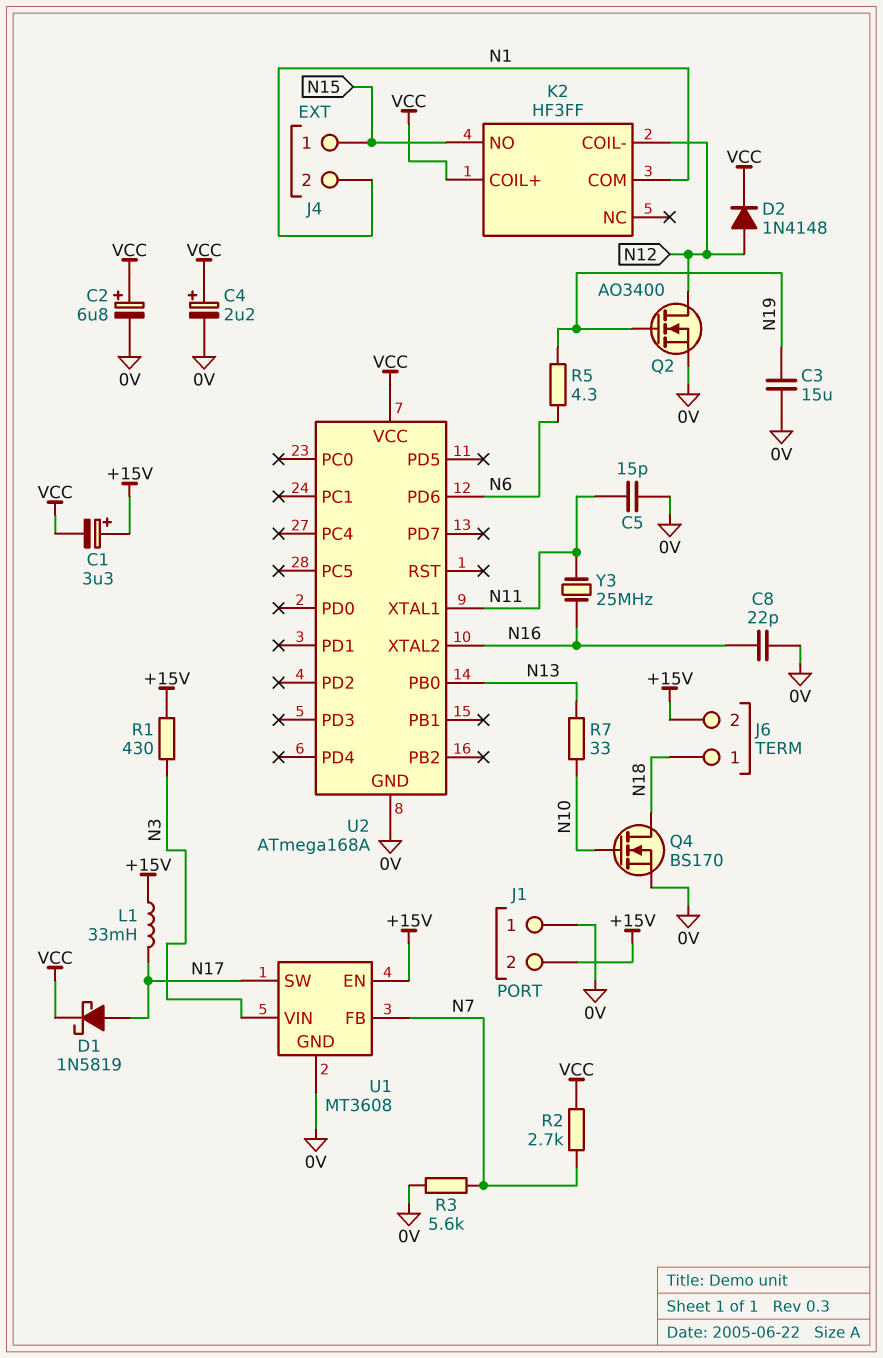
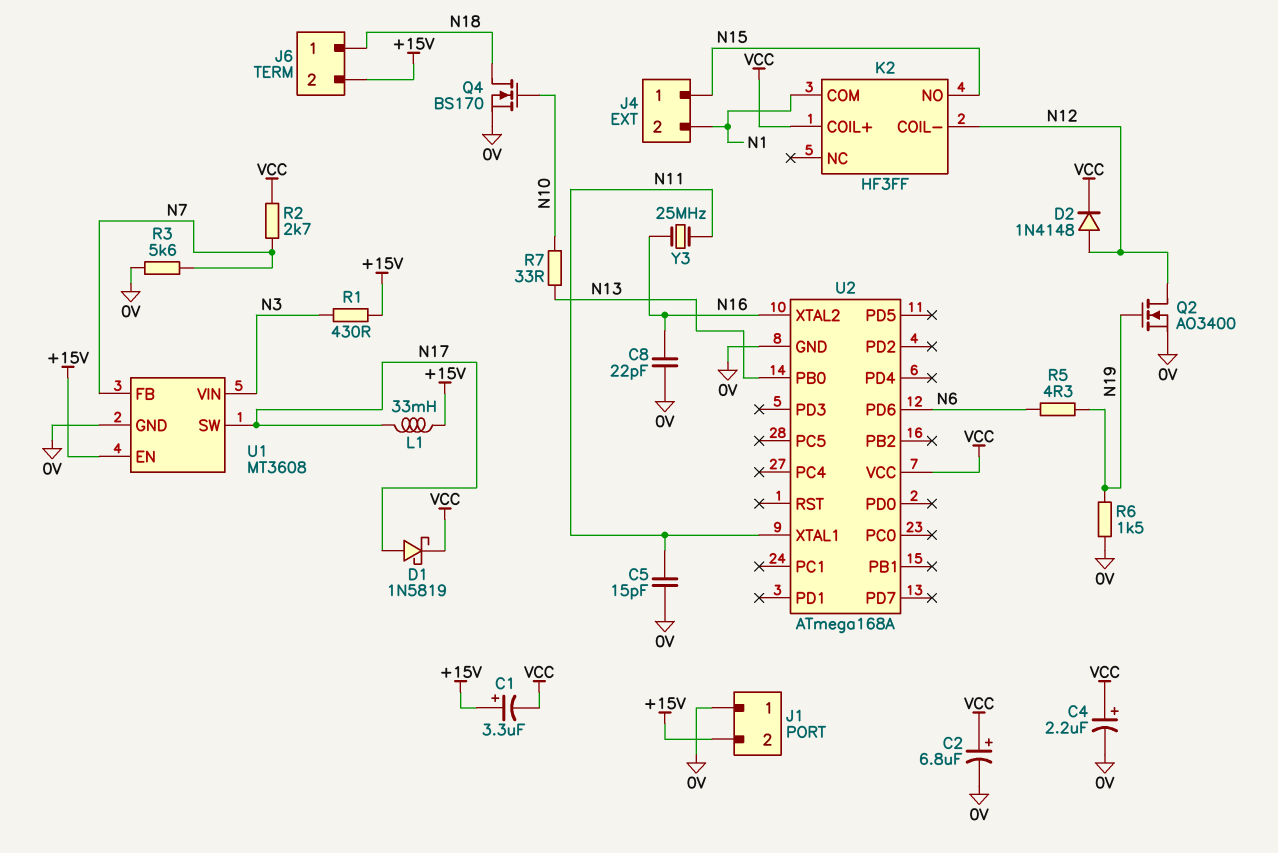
C3: 15uF (0V, N19) -> none
R6: none -> 1.5k (0V, N19)

